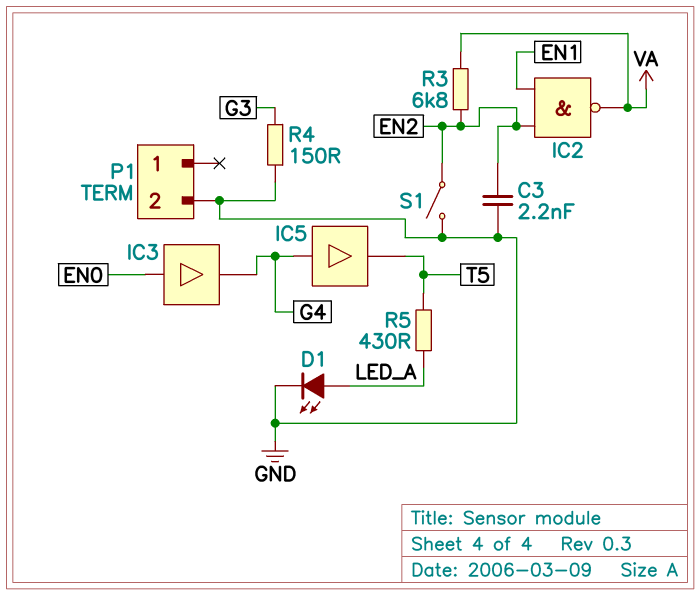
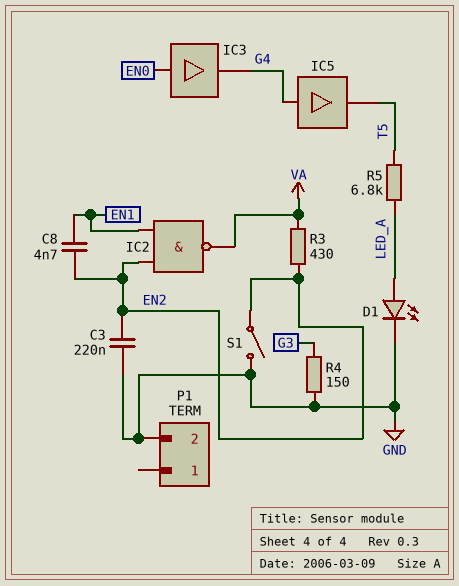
C3: 2.2nF (EN2, GND) -> 220nF (EN2, GND)
C8: none -> 4.7nF (EN1, EN2)
R3: 6.8k (EN2, VA) -> 430 (EN2, VA)
R5: 430 (LED_A, T5) -> 6.8k (LED_A, T5)

